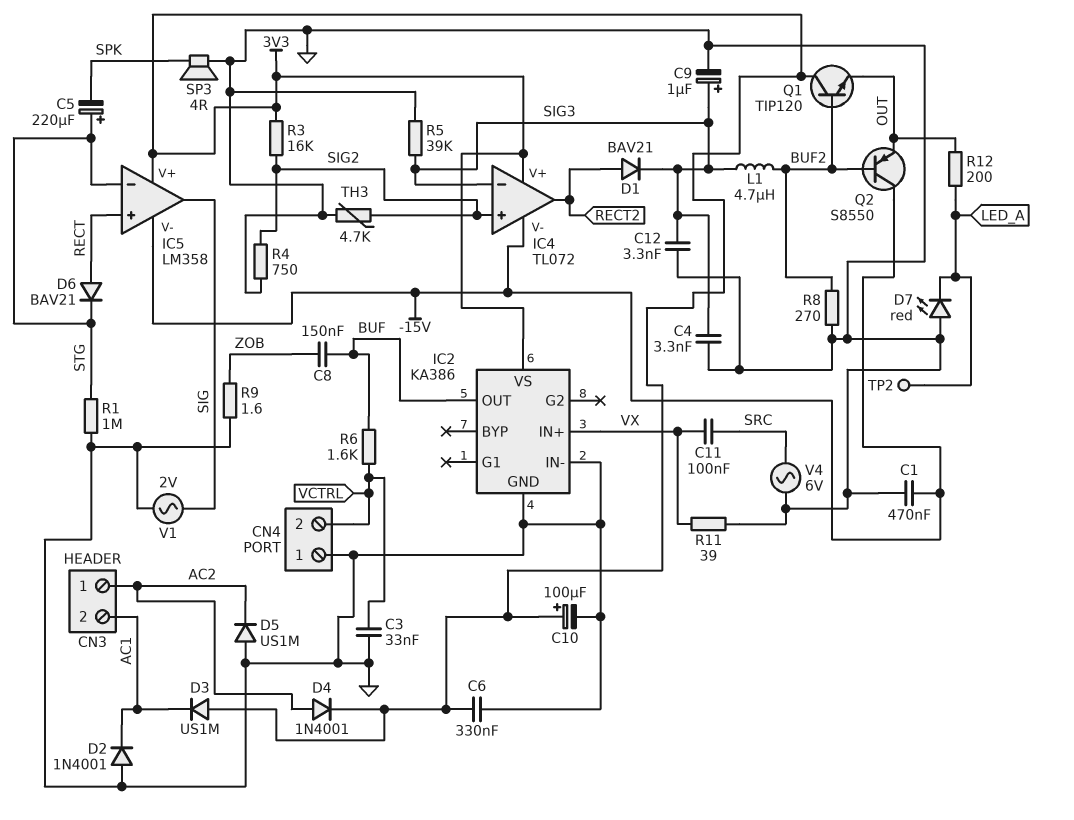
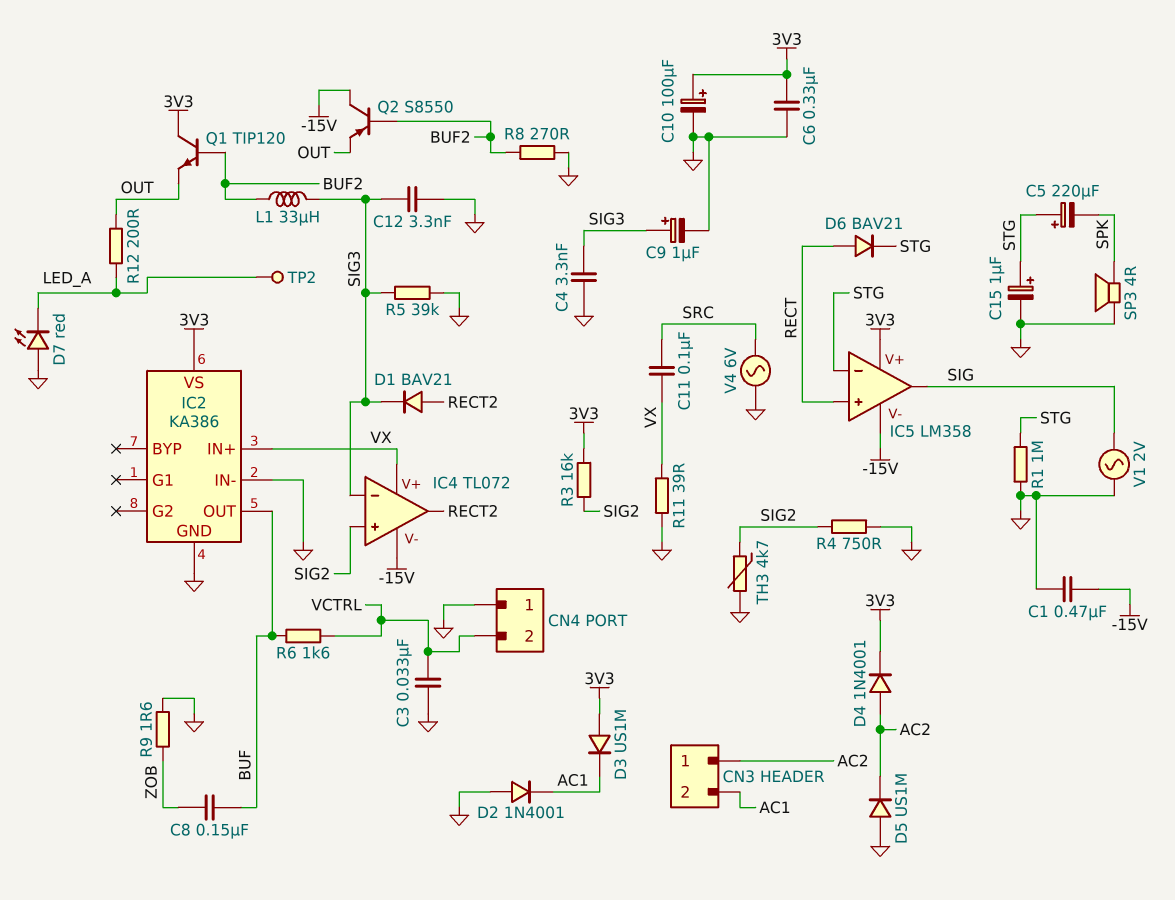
C15: none -> 1uF (plus STG, minus GND)
IC4 pin V+: 3V3 -> VX
L1: 4.7uH (BUF2, SIG3) -> 33uH (BUF2, SIG3)

